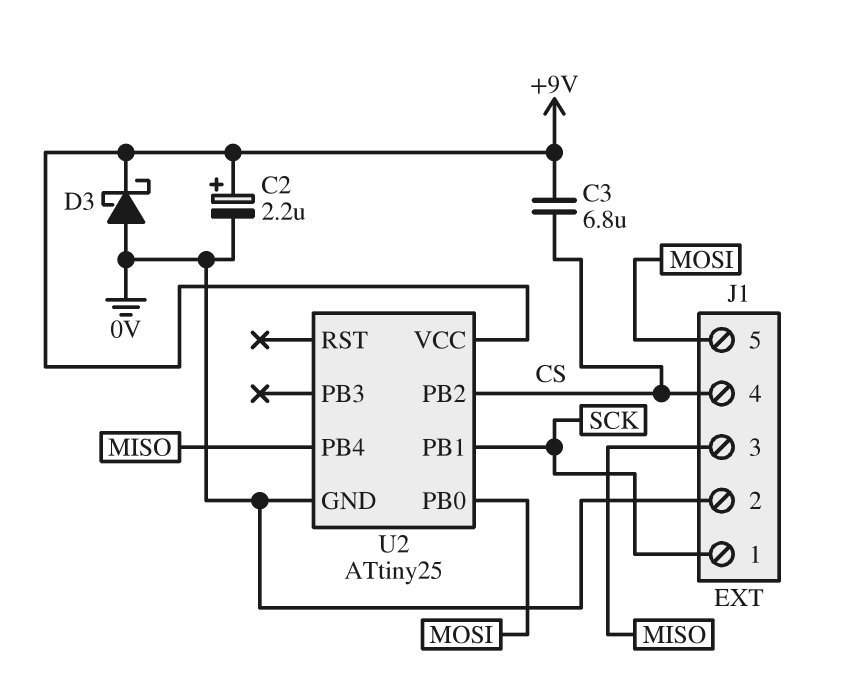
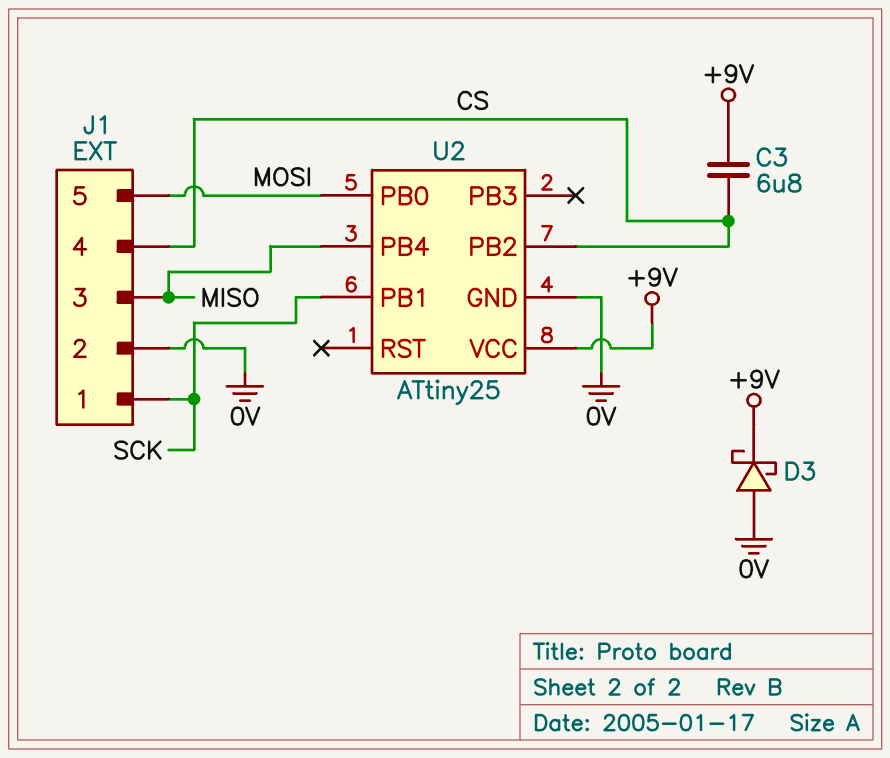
C2: 2.2uF (plus +9V, minus 0V) -> none

